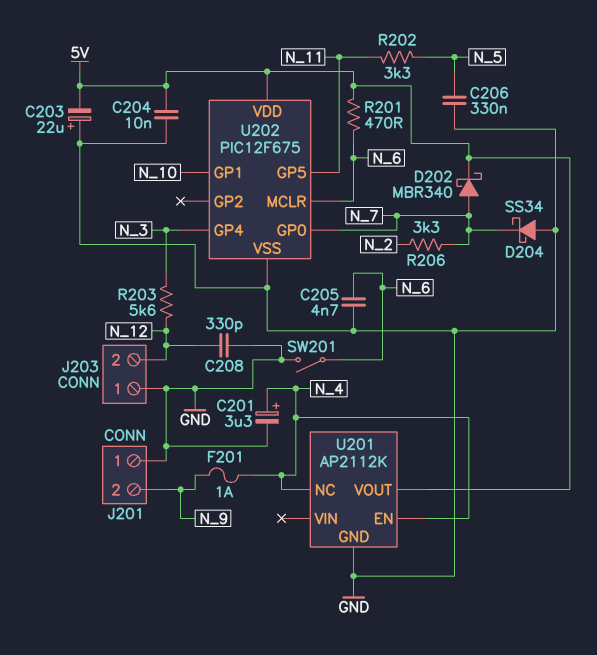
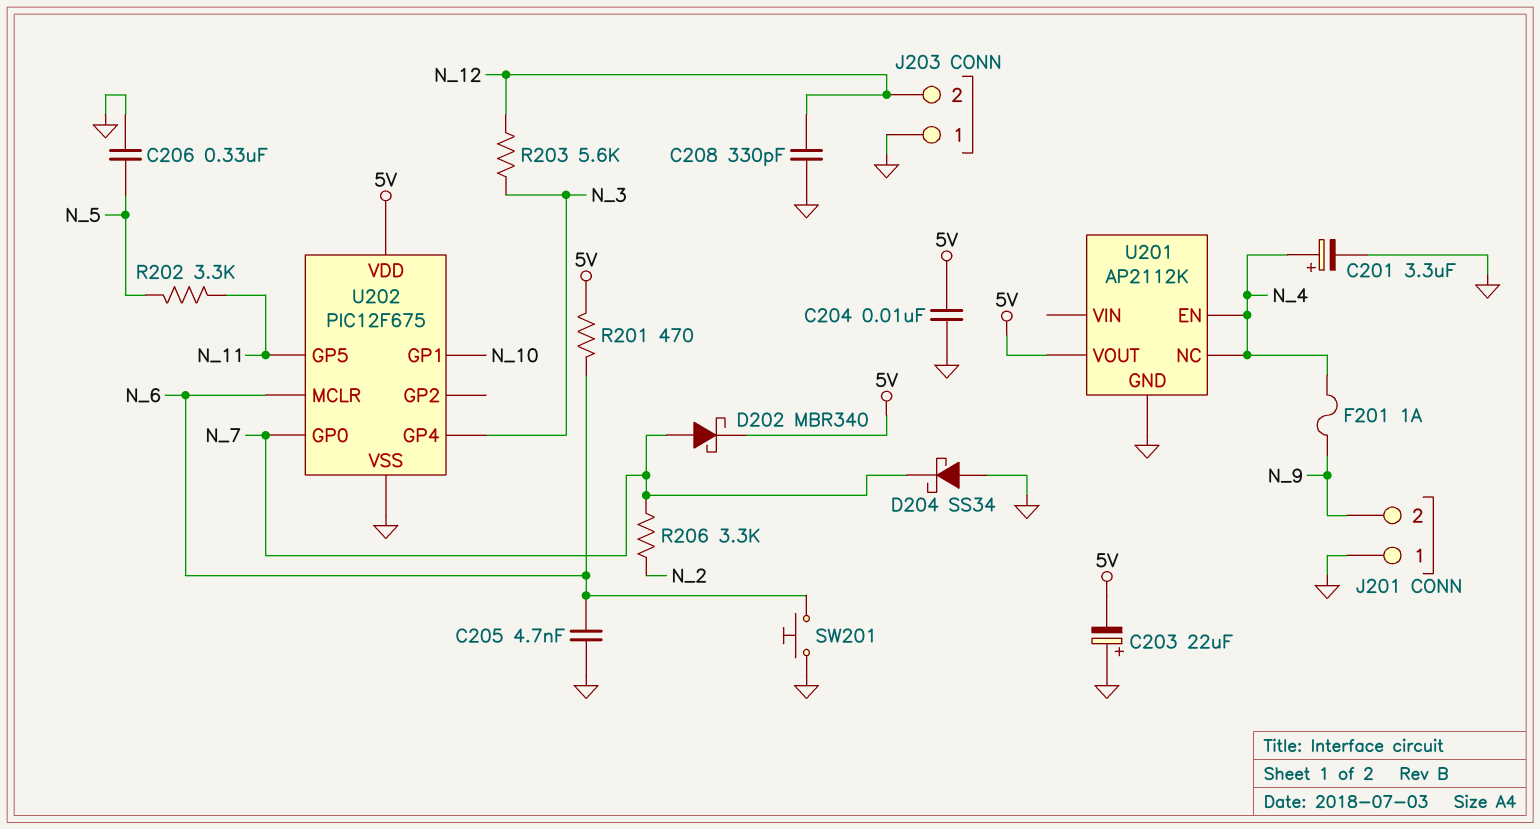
SW201: switch (GND, N_6) -> button (GND, N_6)

